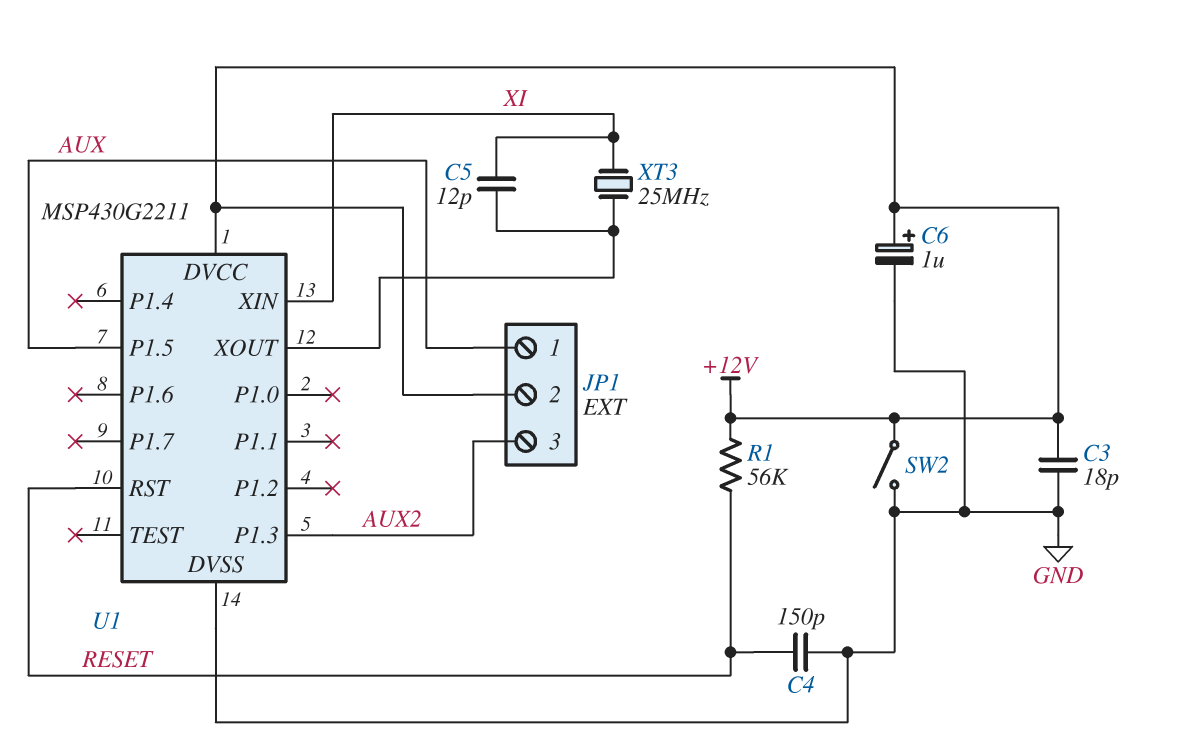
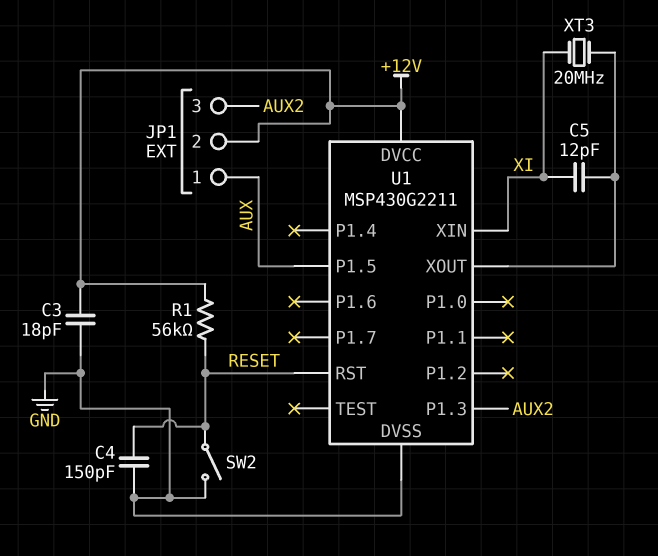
C6: 1uF (plus +12V, minus GND) -> none
SW2: switch (+12V, GND) -> switch (GND, RESET)
XT3: 25MHz (U1/XOUT, XI) -> 20MHz (U1/XOUT, XI)

